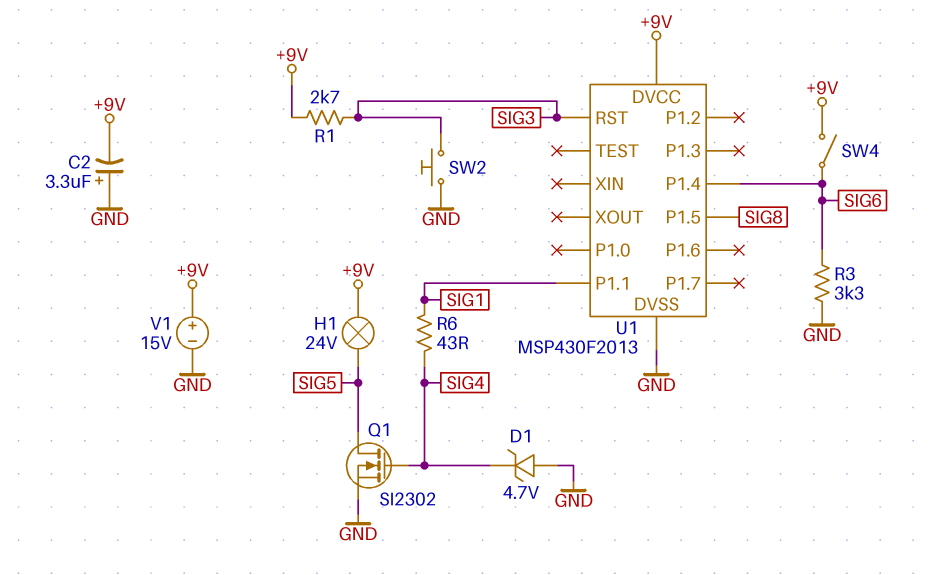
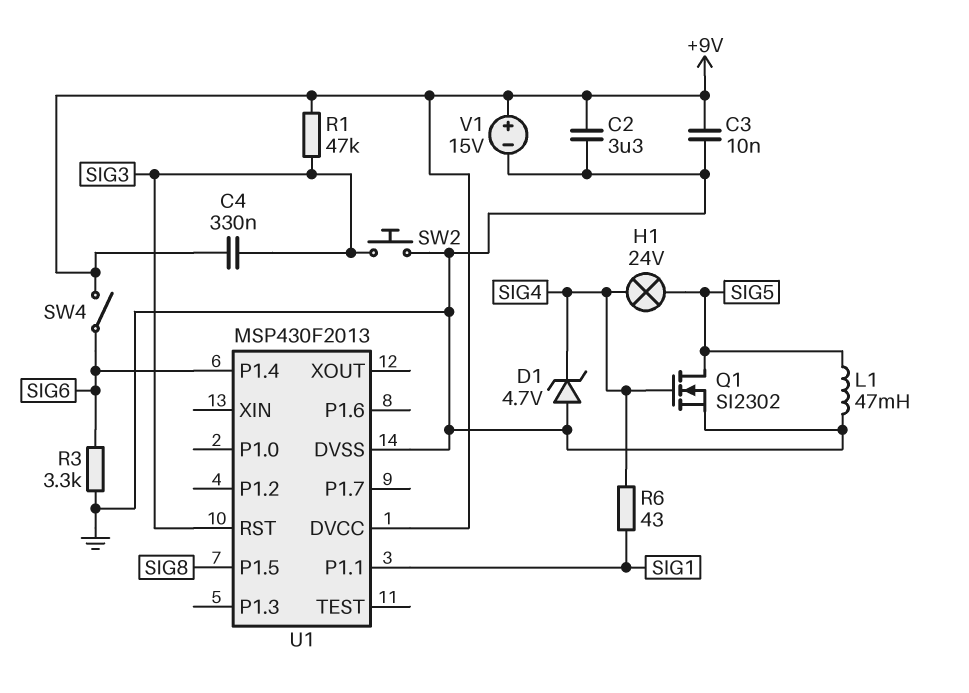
C2: 3.3uF (plus GND, minus +9V) -> 3.3uF (+9V, GND)
C3: none -> 10nF (+9V, GND)
C4: none -> 330nF (+9V, SIG3)
H1: lamp 24V (+9V, SIG5) -> lamp 24V (SIG4, SIG5)
L1: none -> 47mH (GND, SIG5)
R1: 2.7k (+9V, SIG3) -> 47k (+9V, SIG3)

